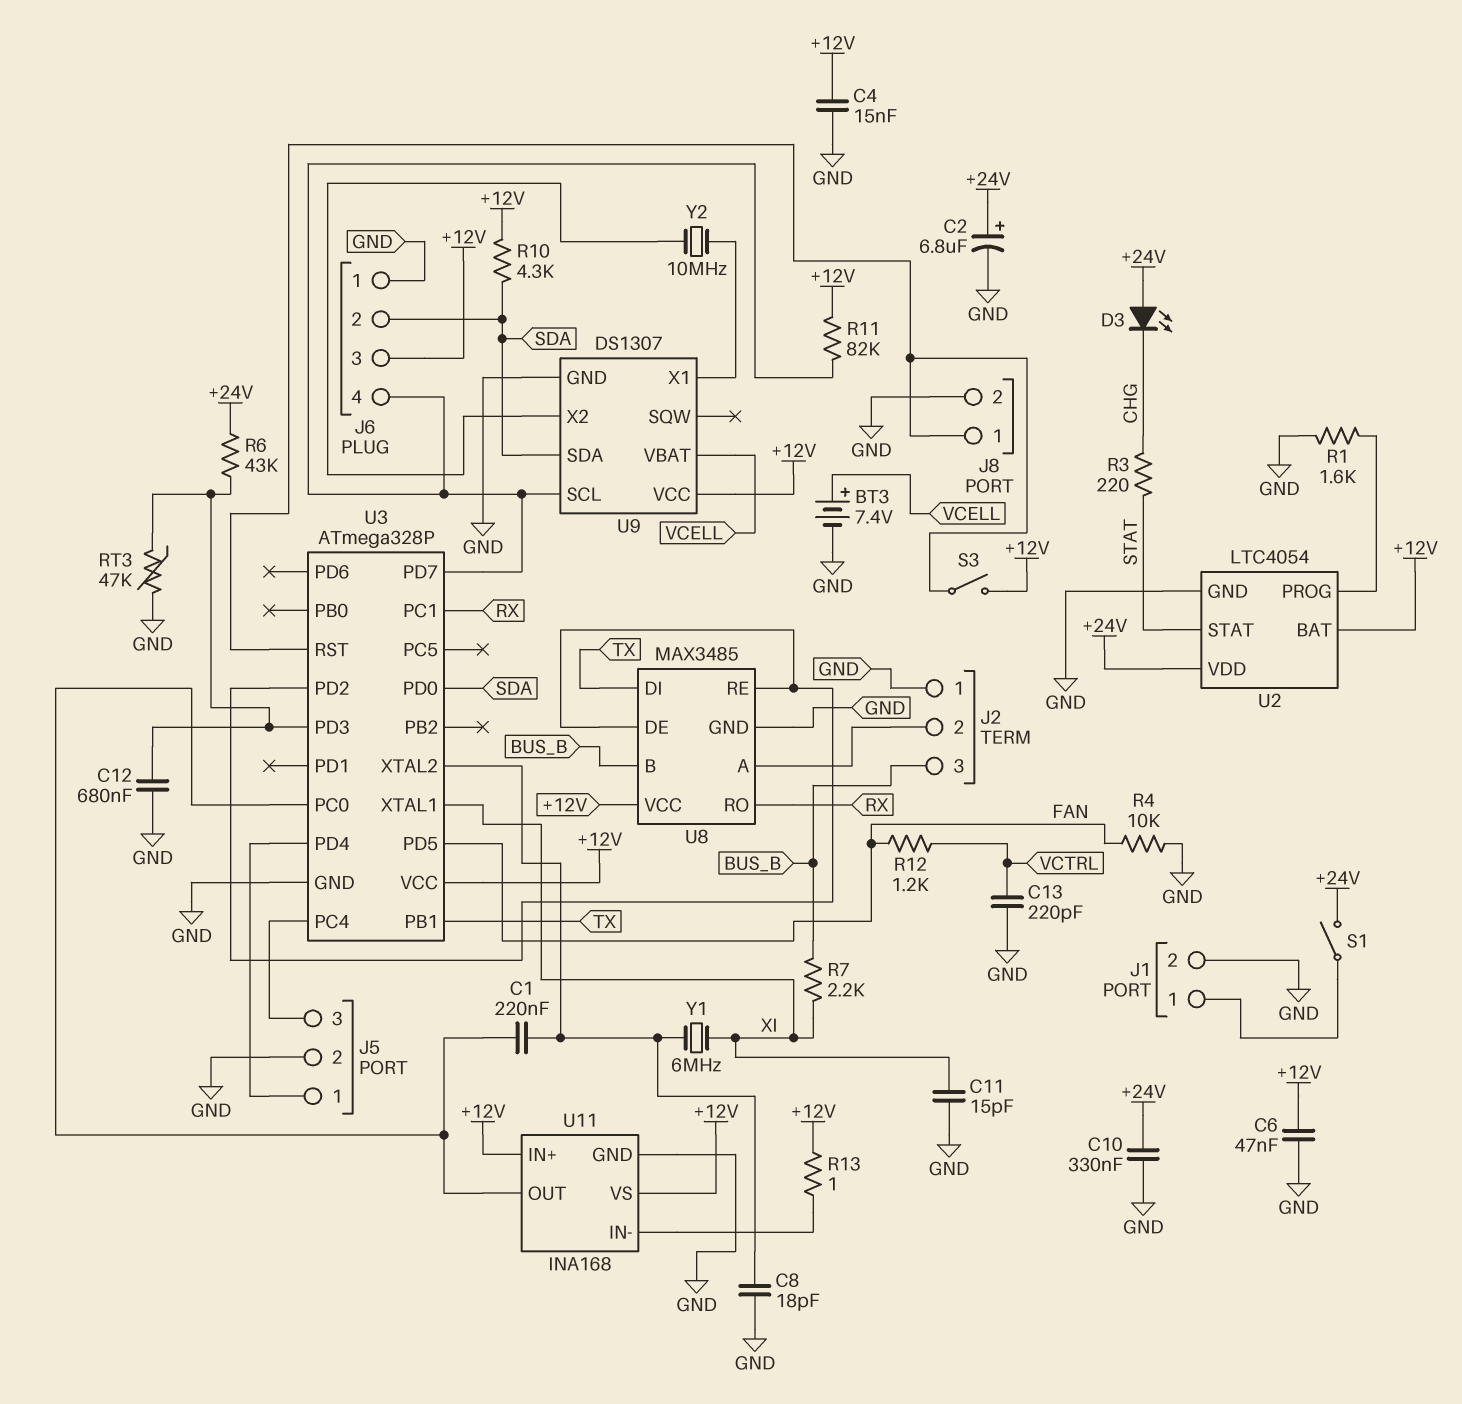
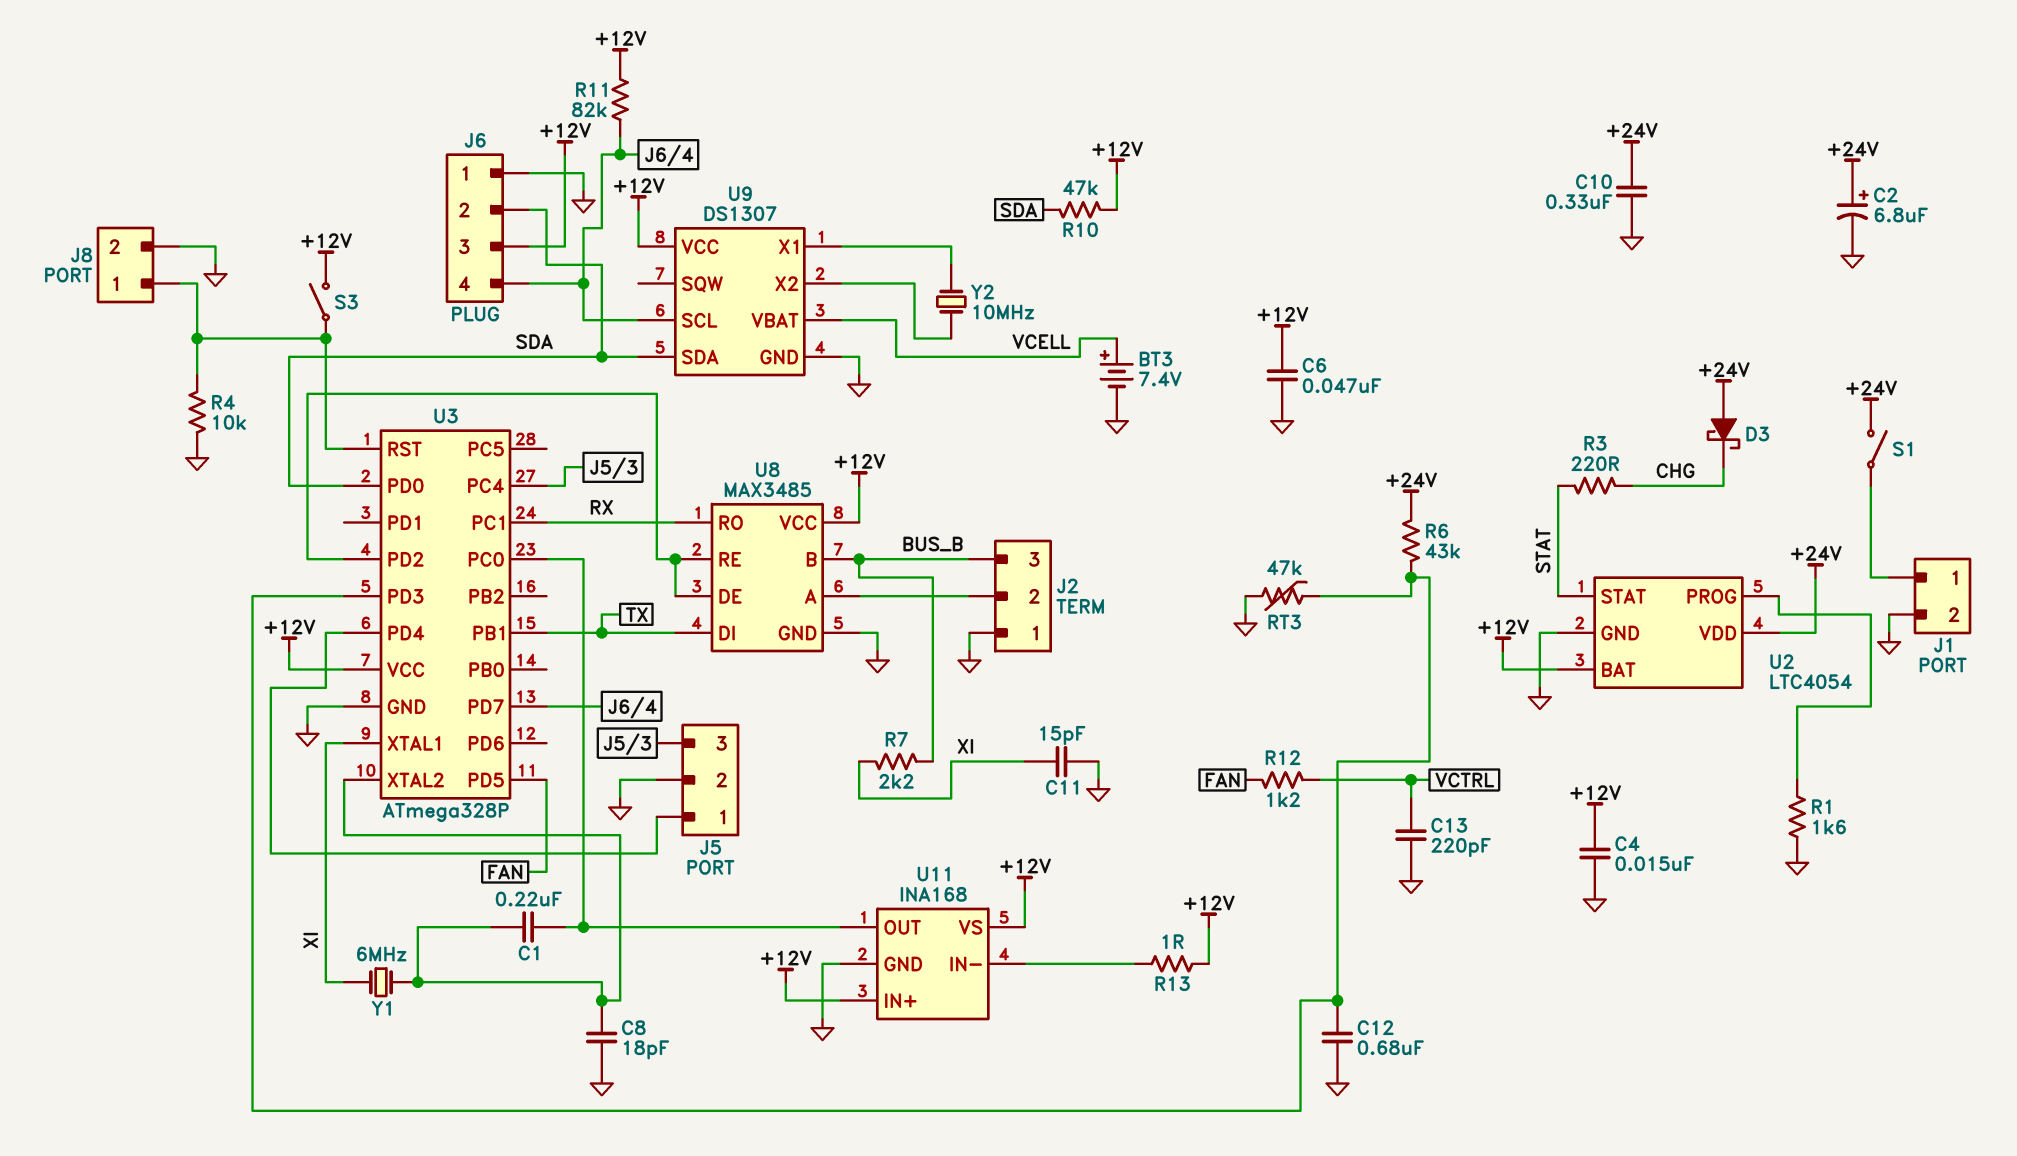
D3: LED (A +24V, K CHG) -> schottky (A +24V, K CHG)
R4: 10k (FAN, GND) -> 10k (GND, J8/1)
R10: 4.3k (+12V, SDA) -> 47k (+12V, SDA)

